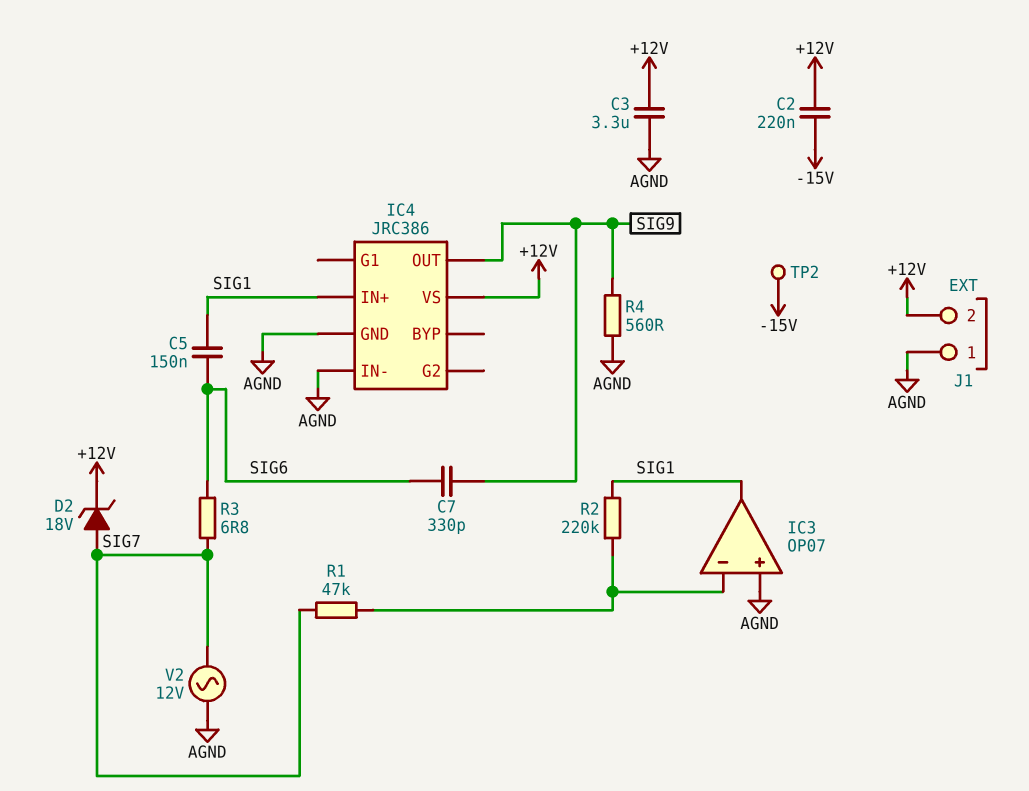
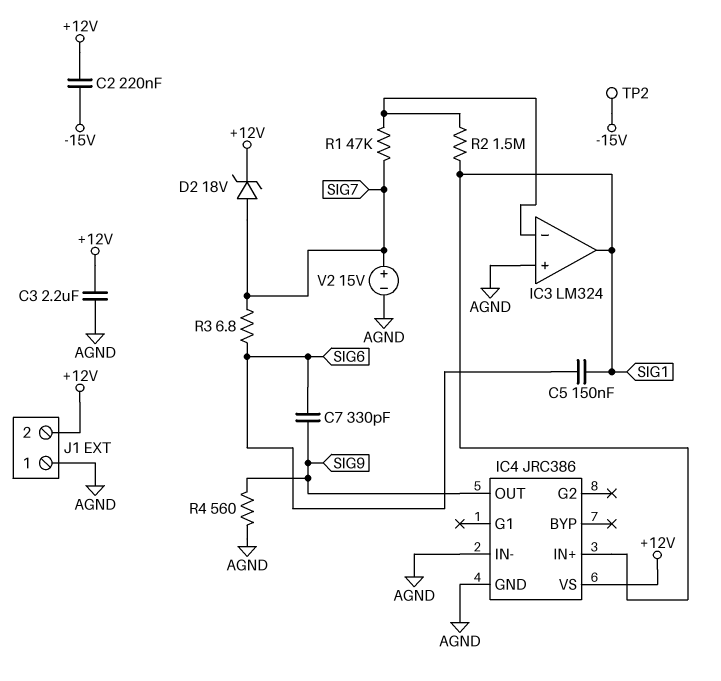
C3: 3.3uF (+12V, AGND) -> 2.2uF (+12V, AGND)
IC3: OP07 -> LM324
R2: 220k (IC3/in-, SIG1) -> 1.5M (IC3/in-, SIG1)
V2: AC 12V (AGND, SIG7) -> 15V (plus SIG7, minus AGND)

